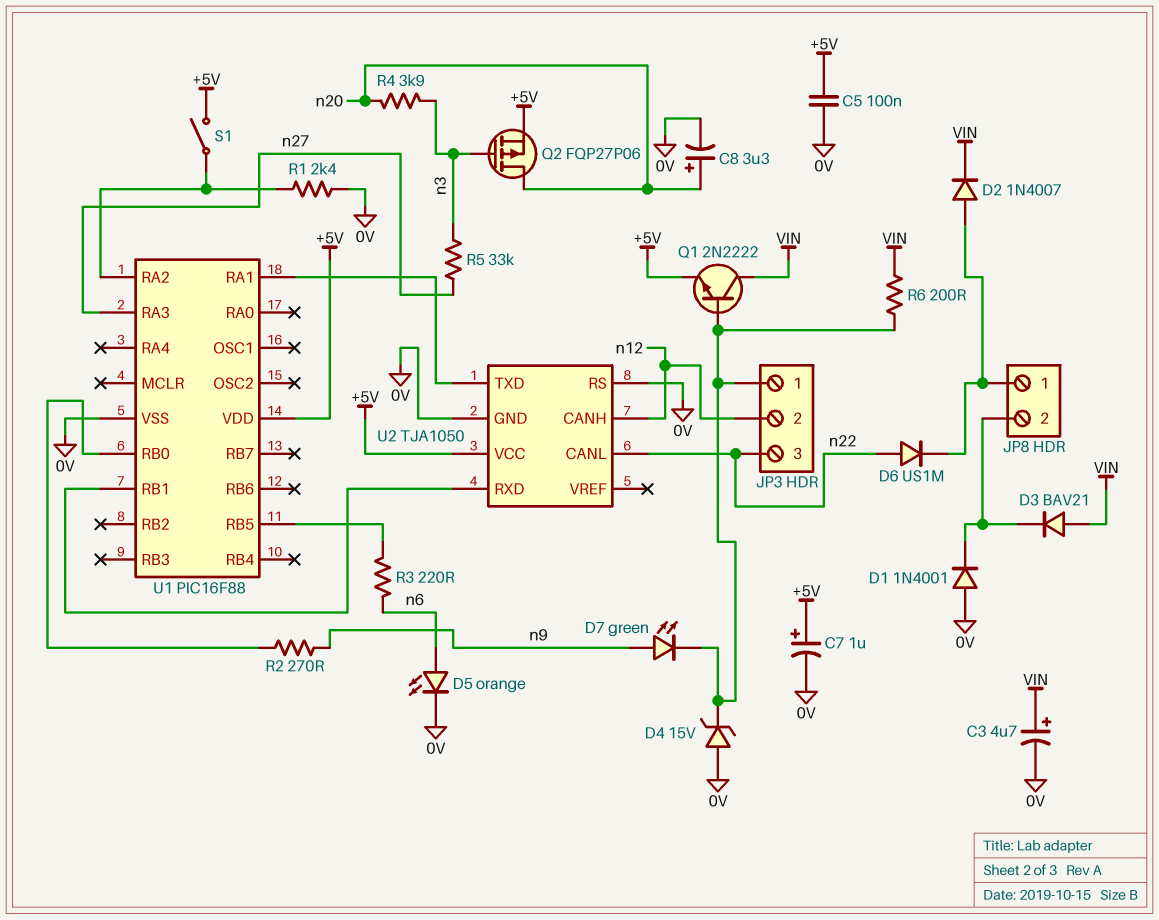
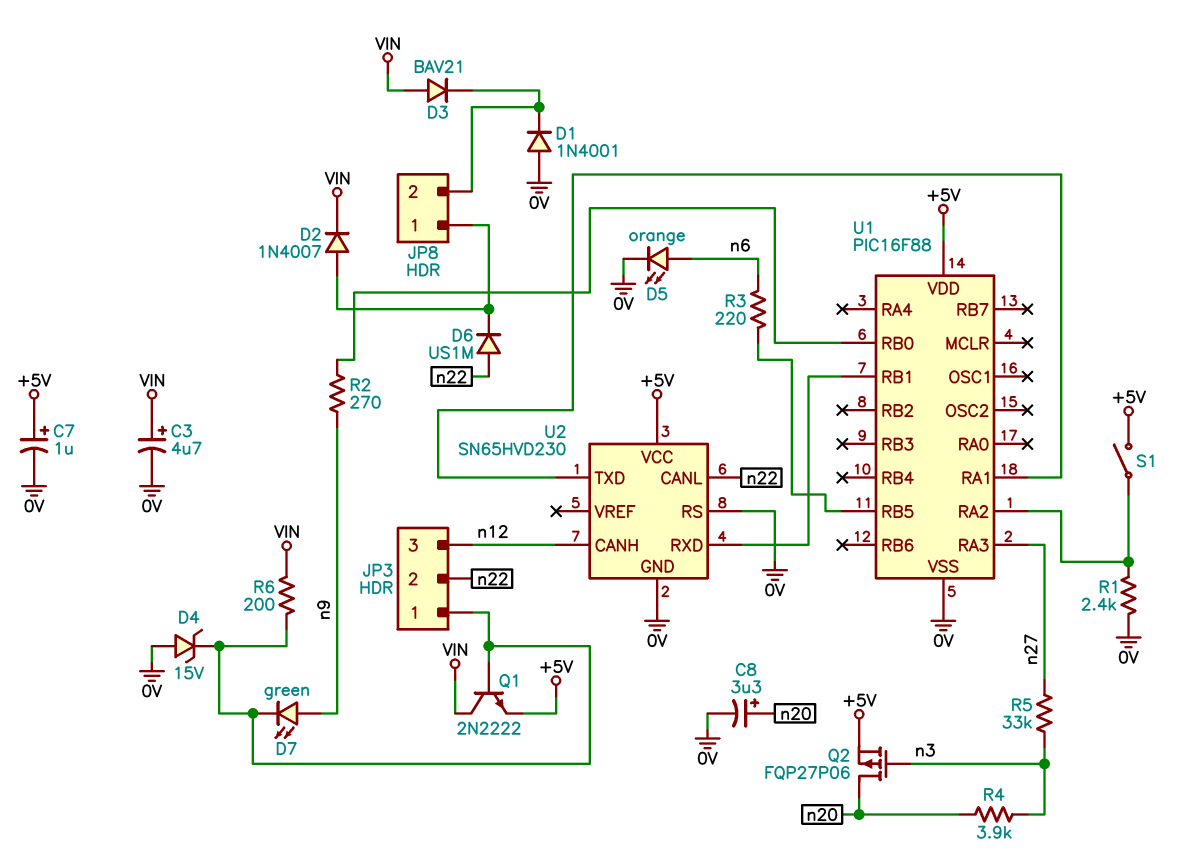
C5: 100nF (+5V, 0V) -> none
JP3 pin 2: n12 -> n22
JP3 pin 3: n22 -> n12
U2: TJA1050 -> SN65HVD230

